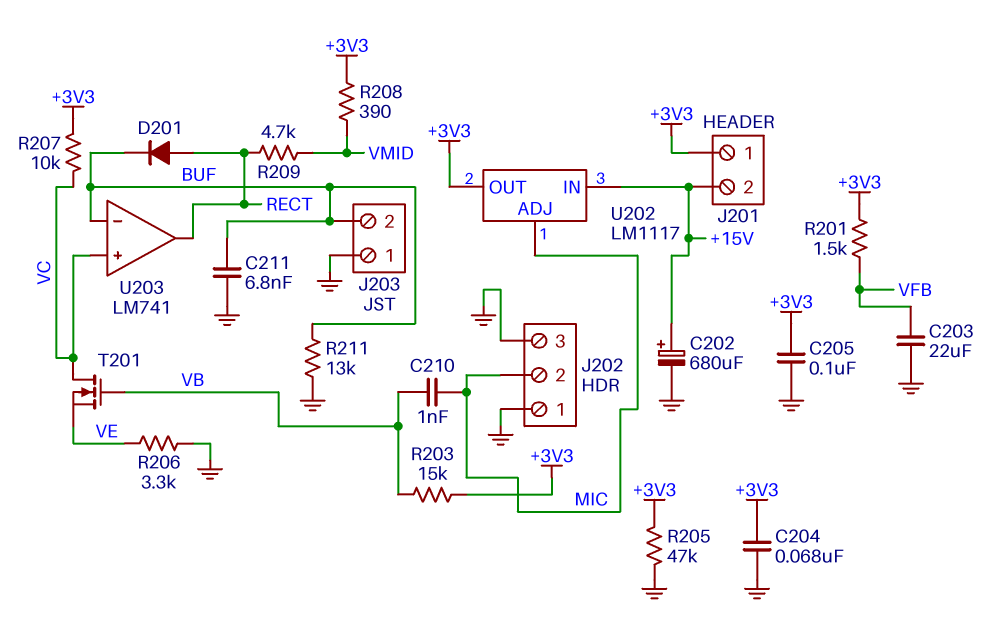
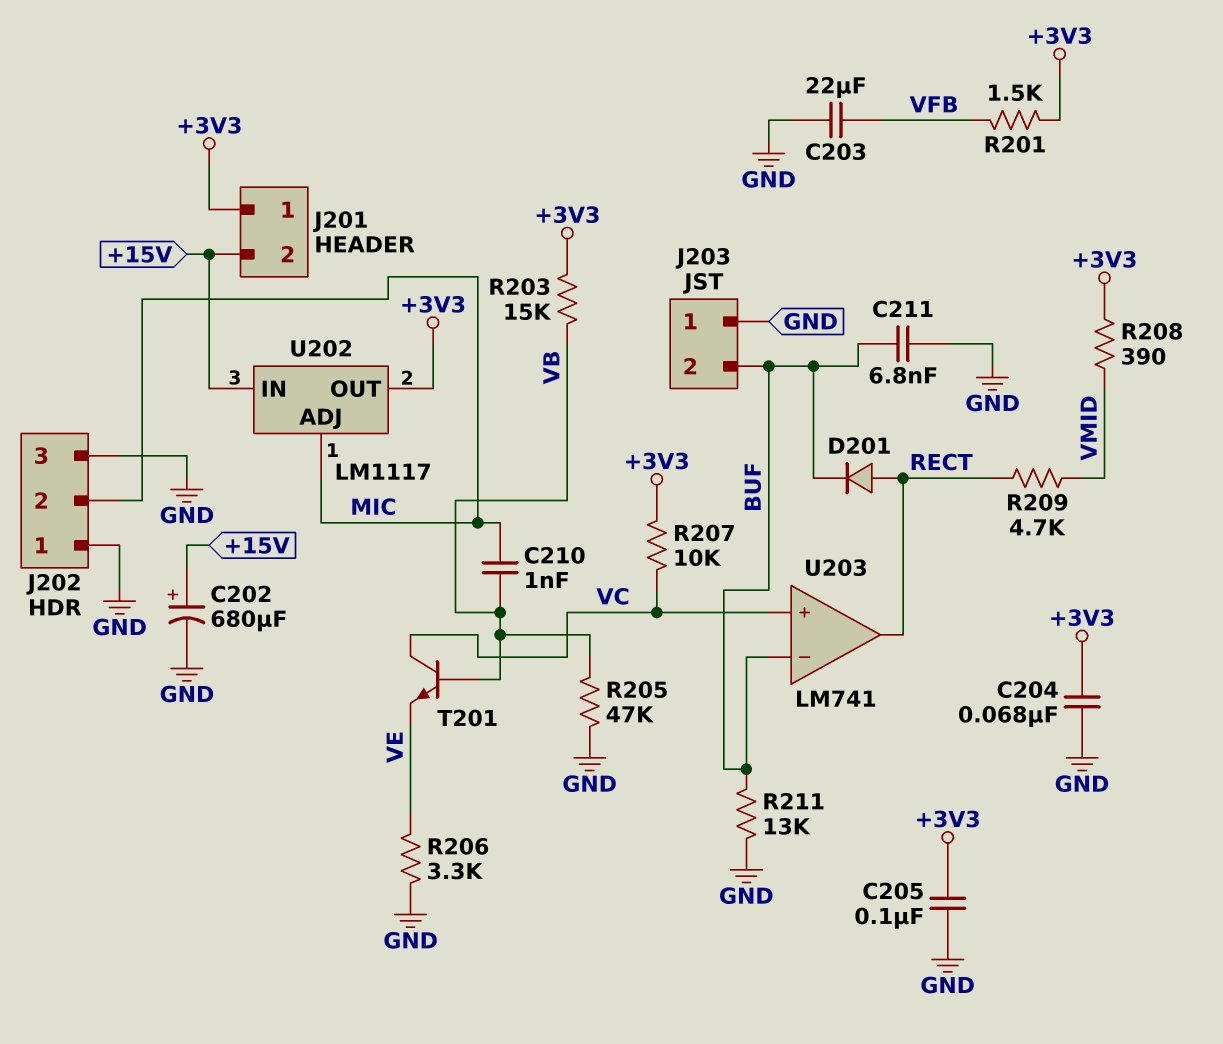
R205: 47k (+3V3, GND) -> 47k (GND, VB)
T201: NMOS (G VB, D VC, S VE) -> NPN (B VB, C VC, E VE)

